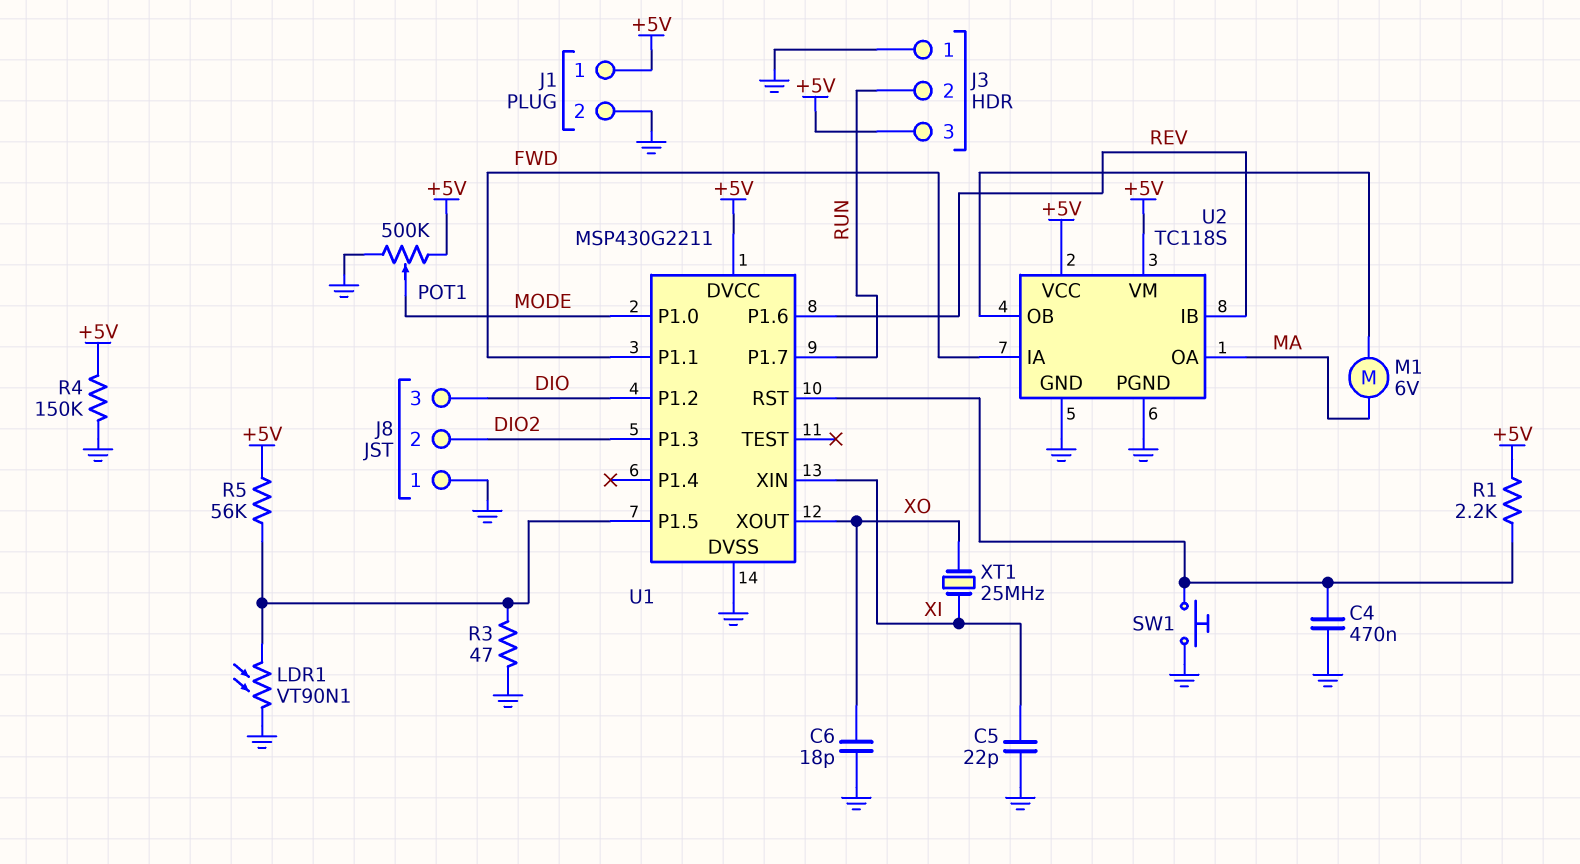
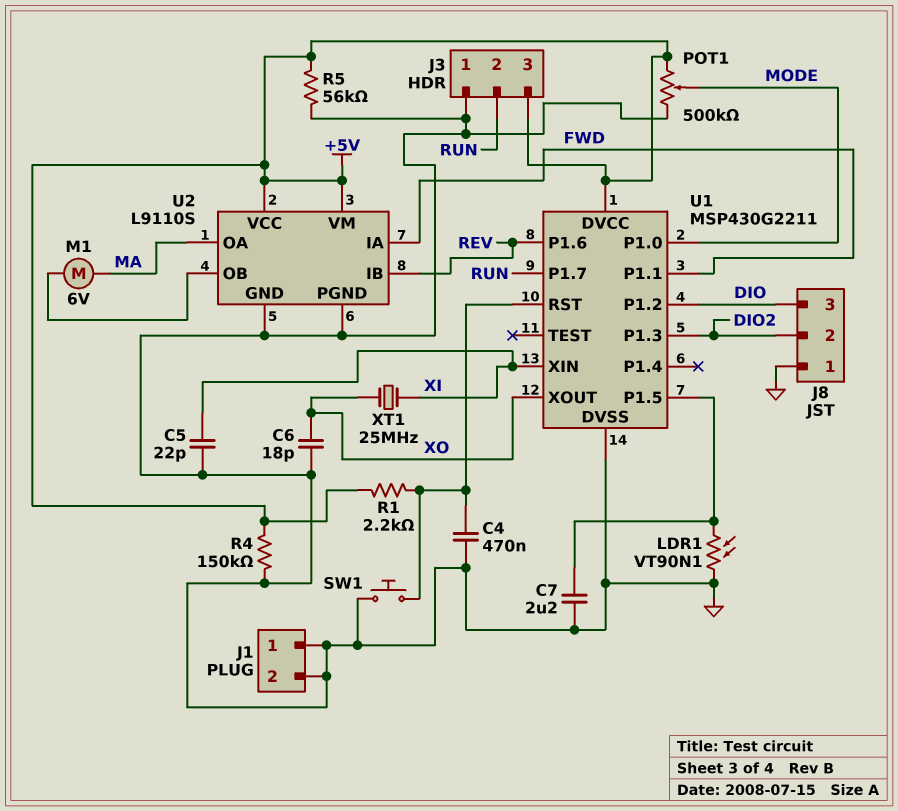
C7: none -> 2.2uF (GND, U1/P1.5)
J1 pin 1: +5V -> GND
R3: 47 (GND, U1/P1.5) -> none
R5: 56k (+5V, U1/P1.5) -> 56k (+5V, GND)
U2: TC118S -> L9110S

